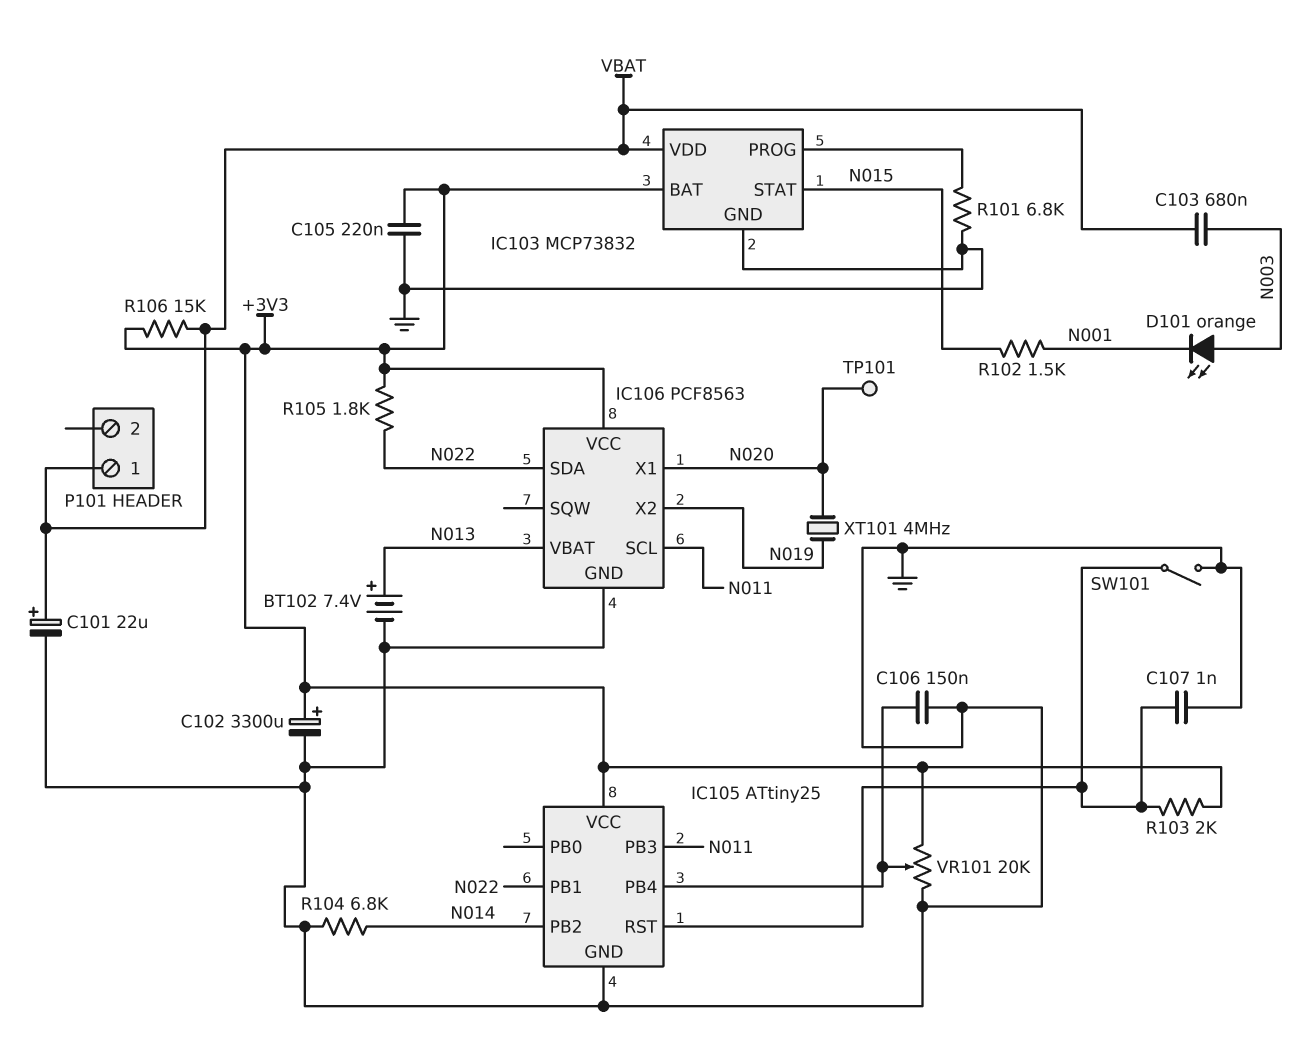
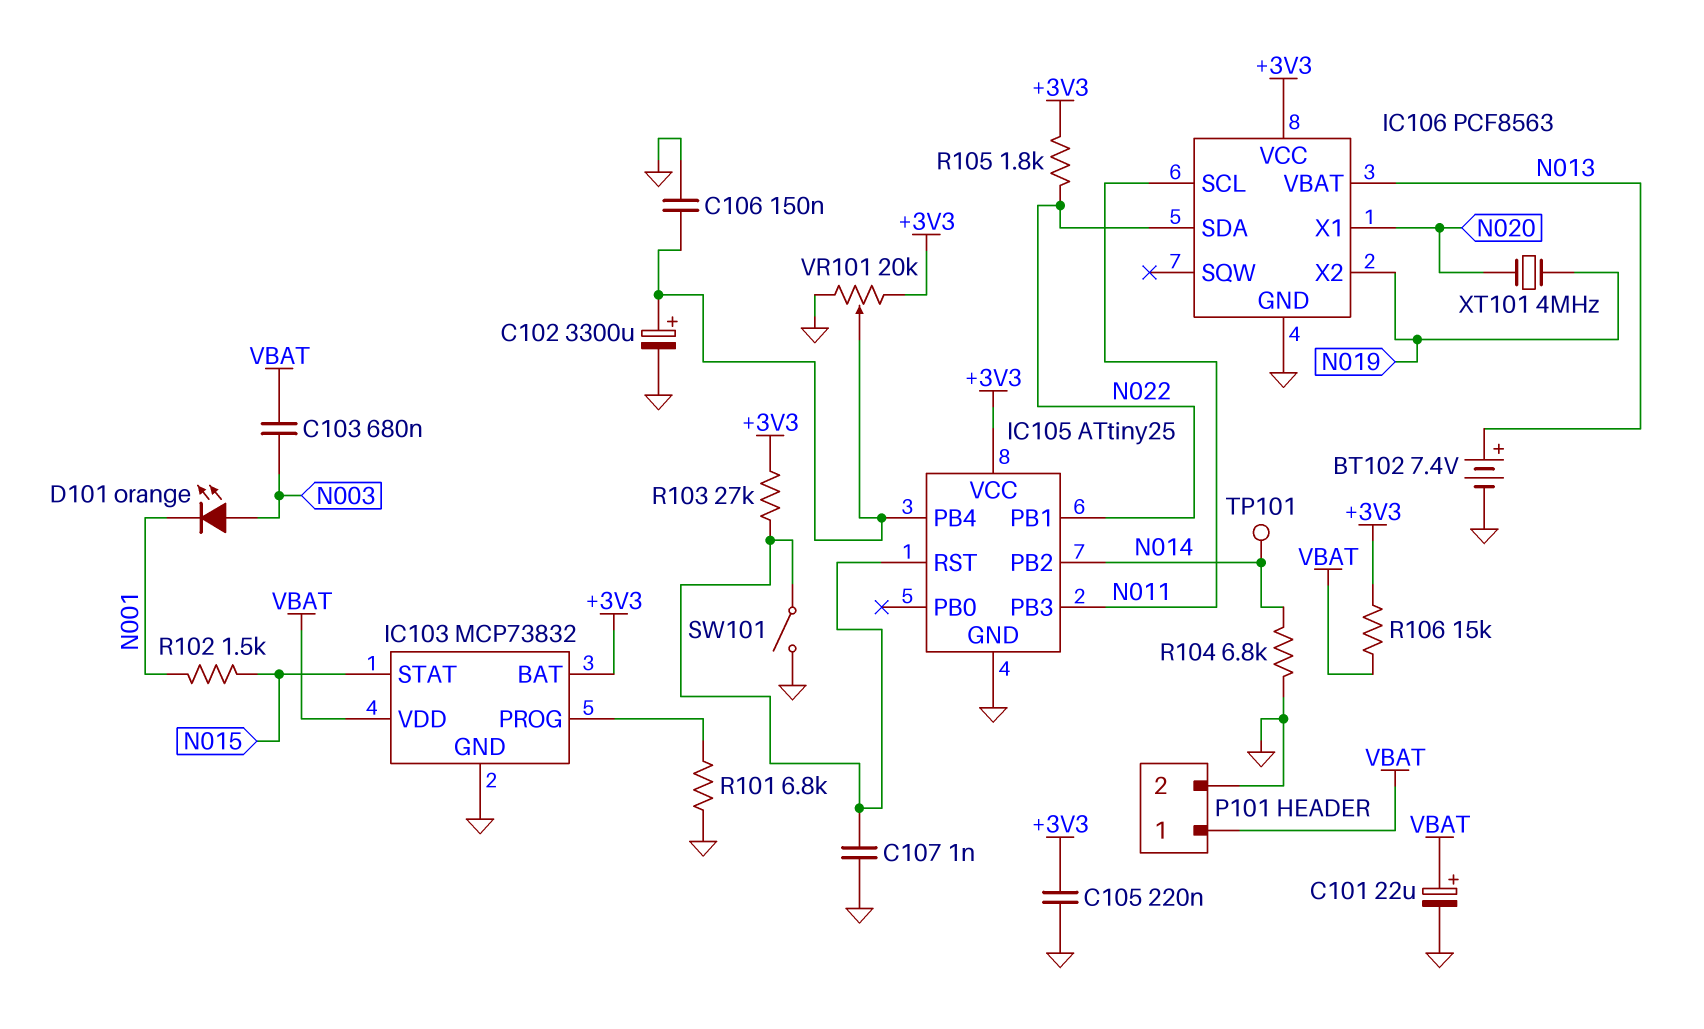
C102: 3300uF (plus +3V3, minus GND) -> 3300uF (plus IC105/PB4, minus GND)
P101 pin 2: none -> GND
R103: 2k (+3V3, IC105/RST) -> 27k (+3V3, IC105/RST)
TP101: test point (N020) -> test point (N014)

